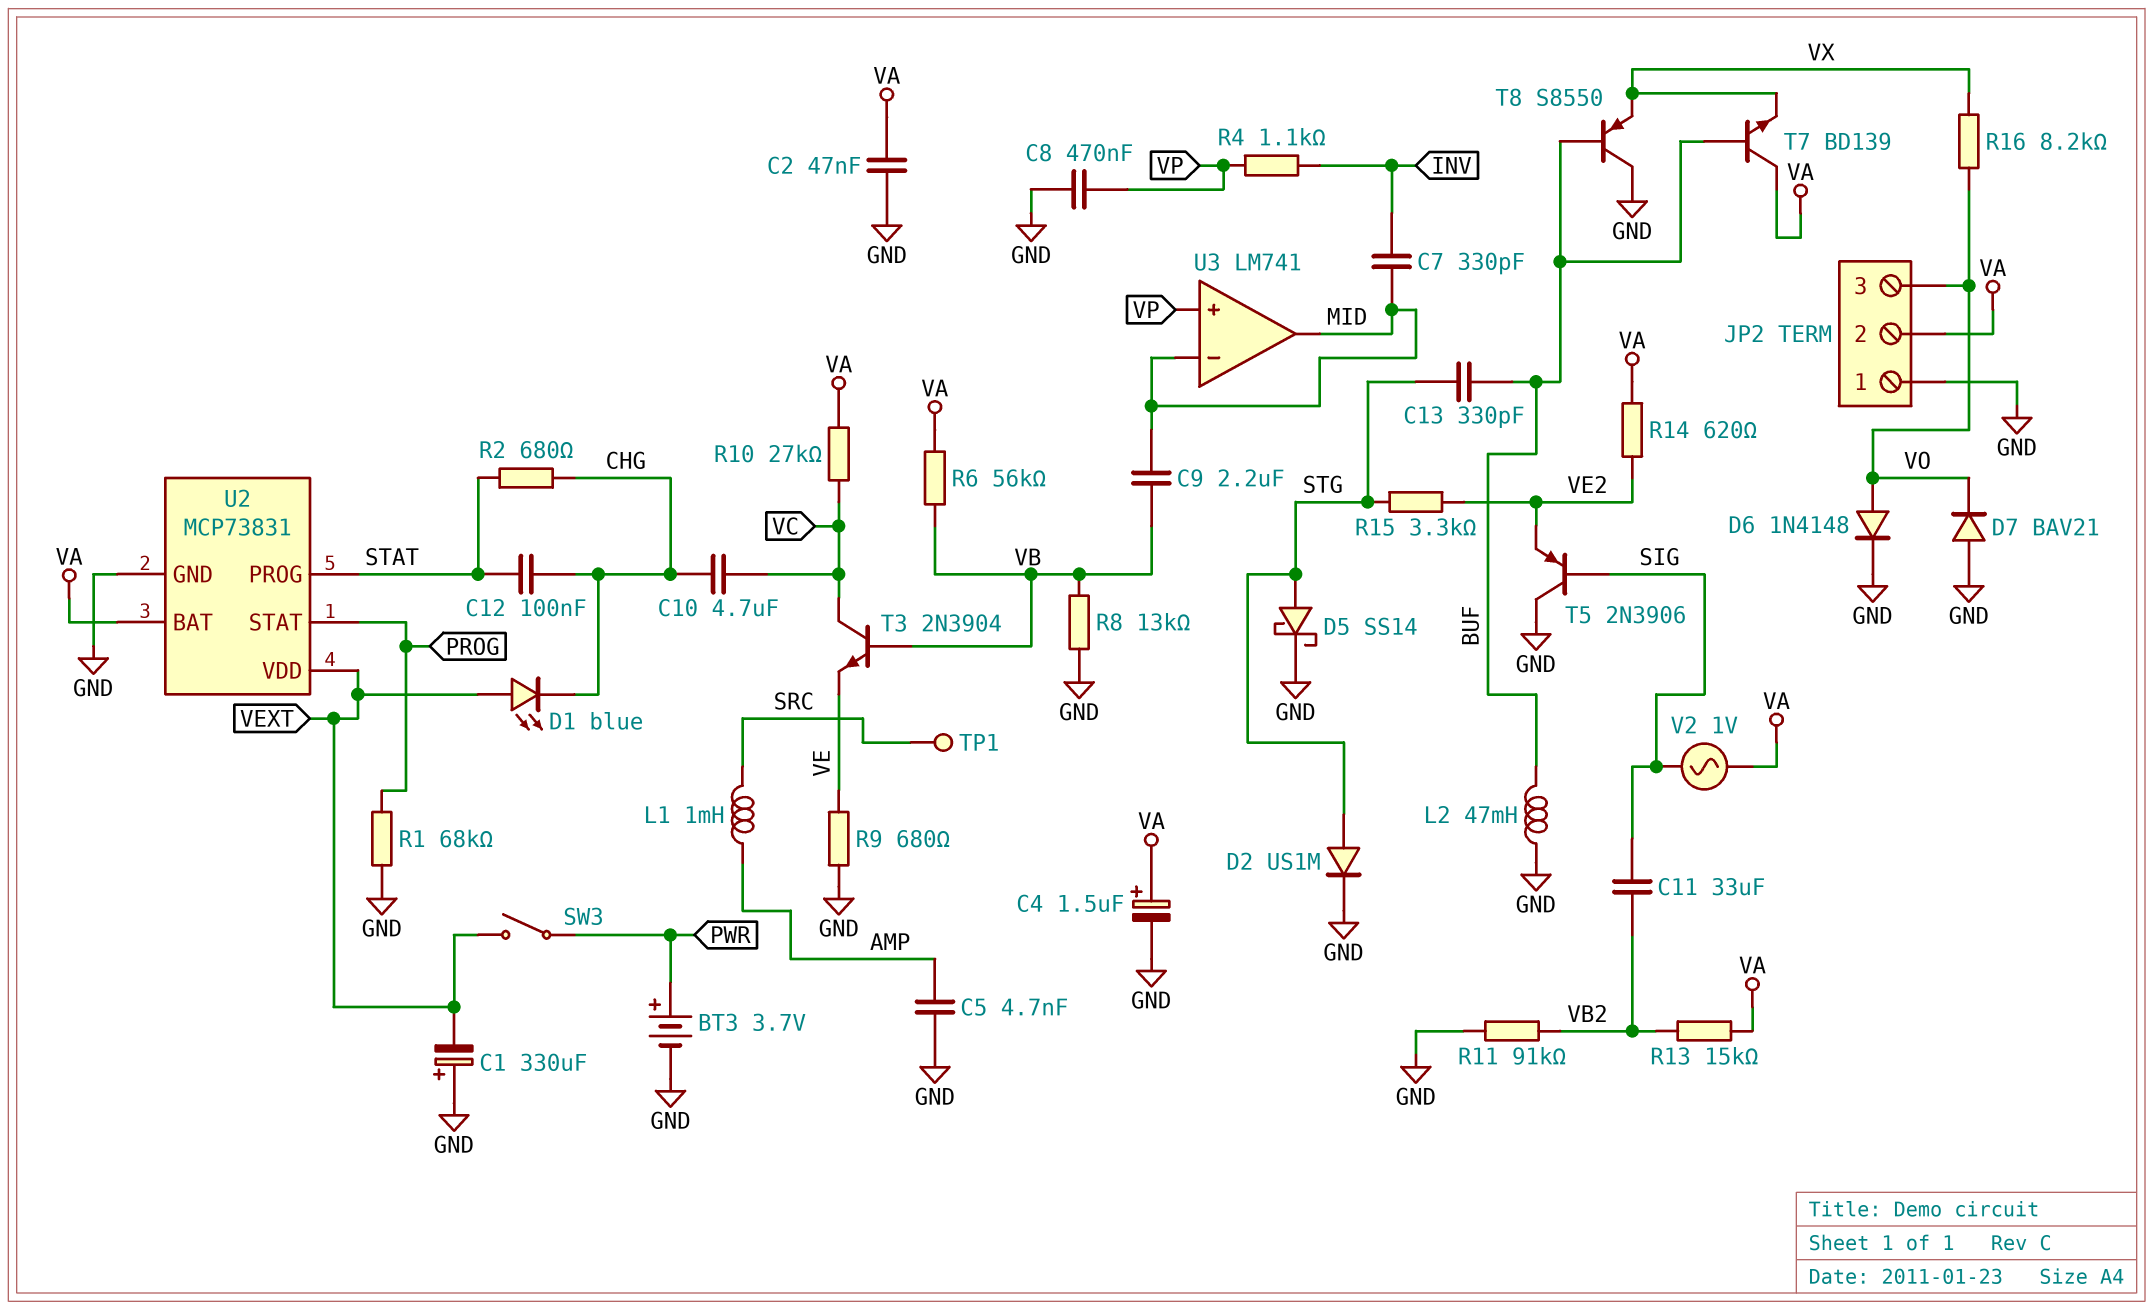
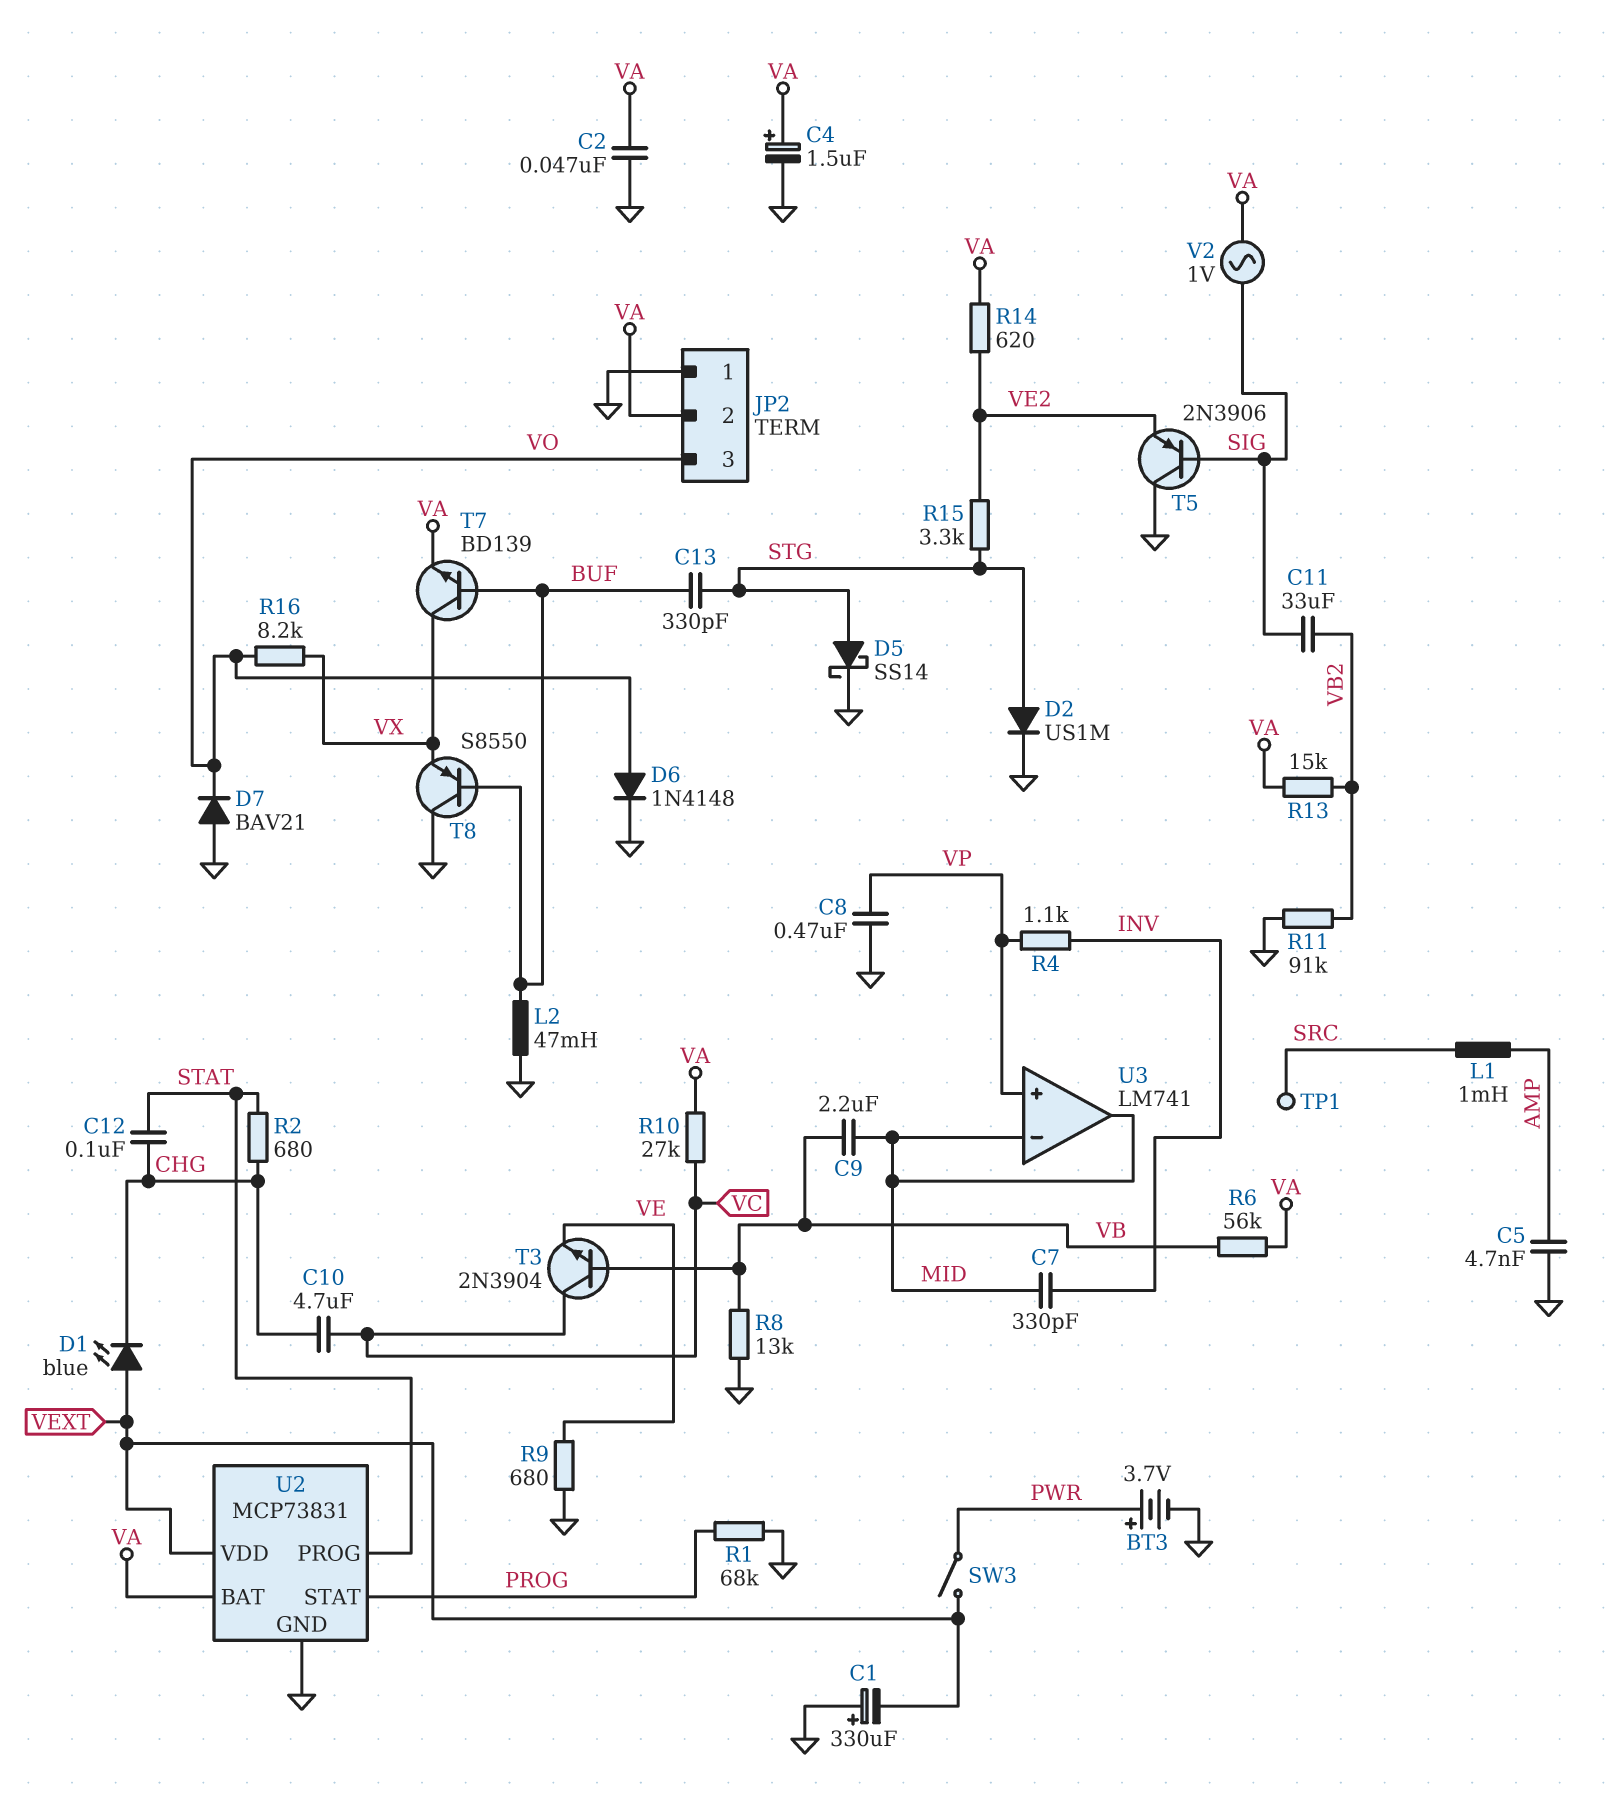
T7: NPN BD139 (B BUF, C VA, E VX) -> NPN BD139 (B BUF, C VX, E VA)

